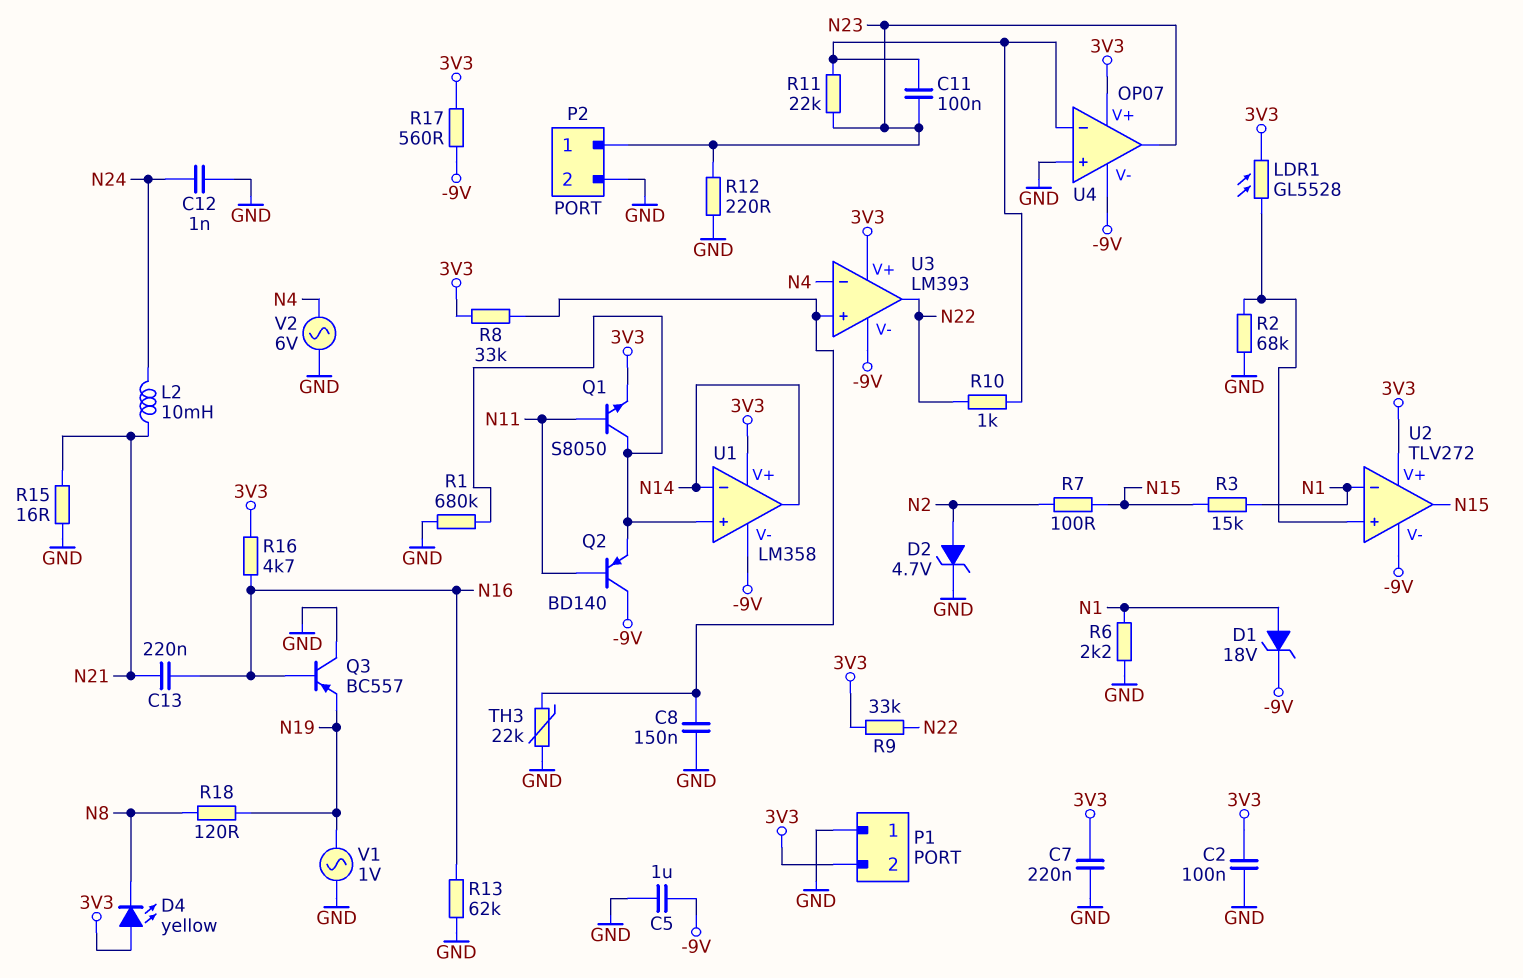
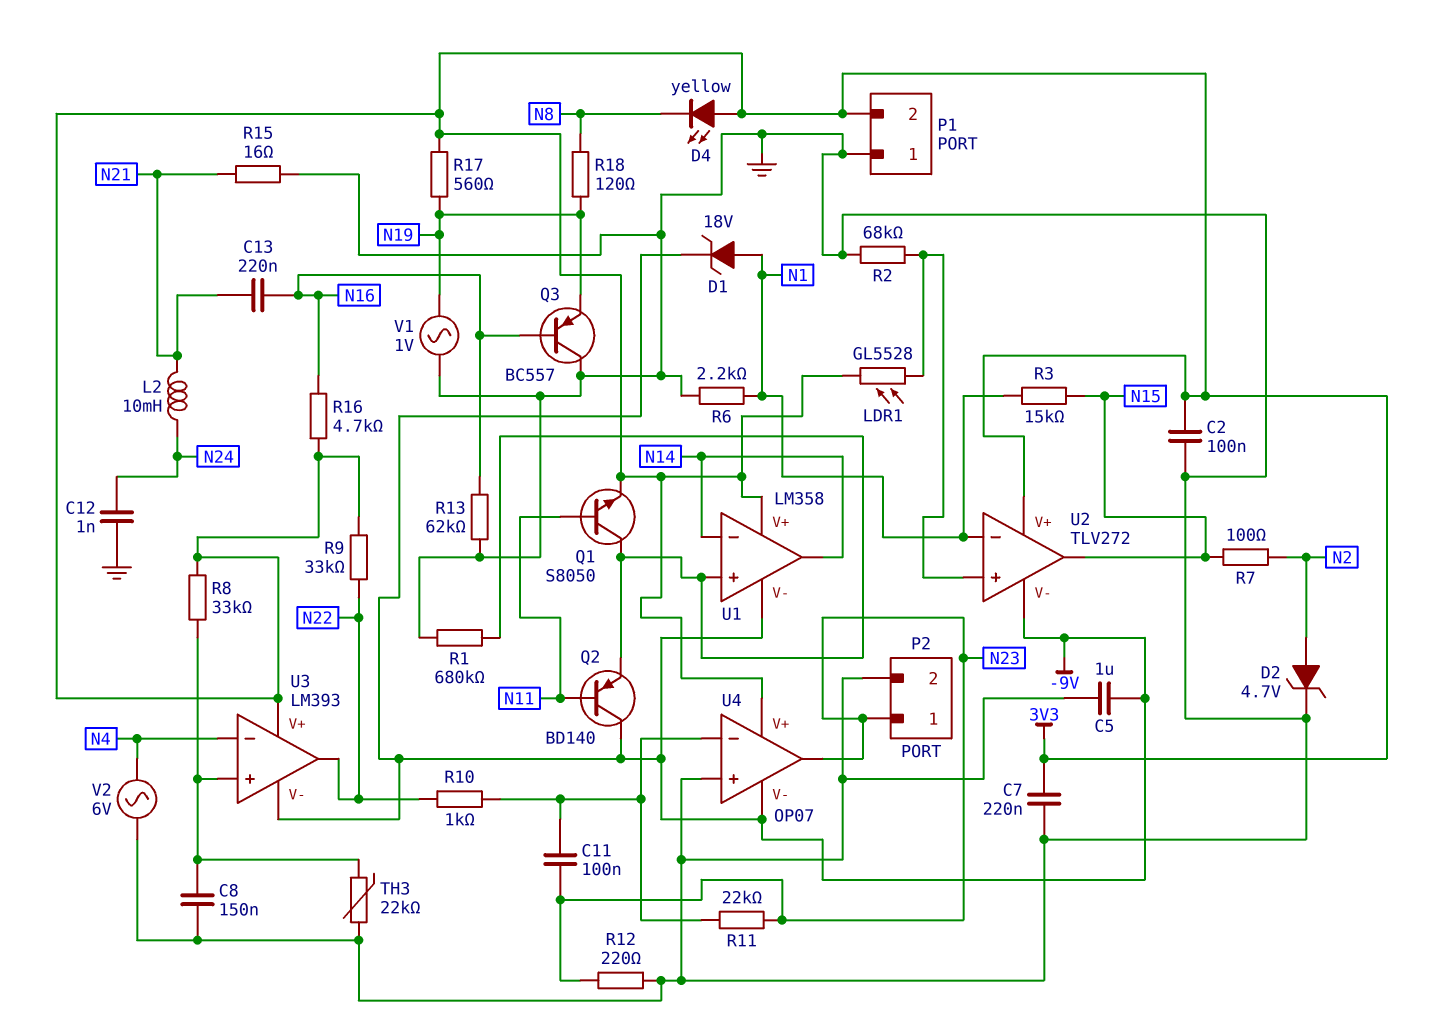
R17: 560 (-9V, 3V3) -> 560 (3V3, N19)

